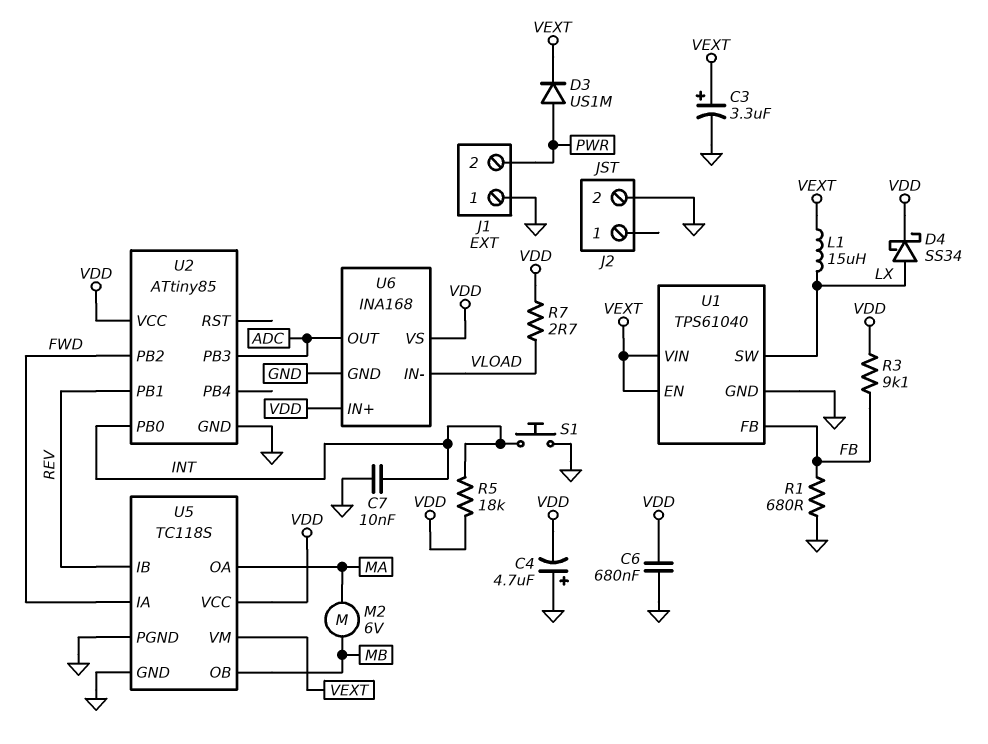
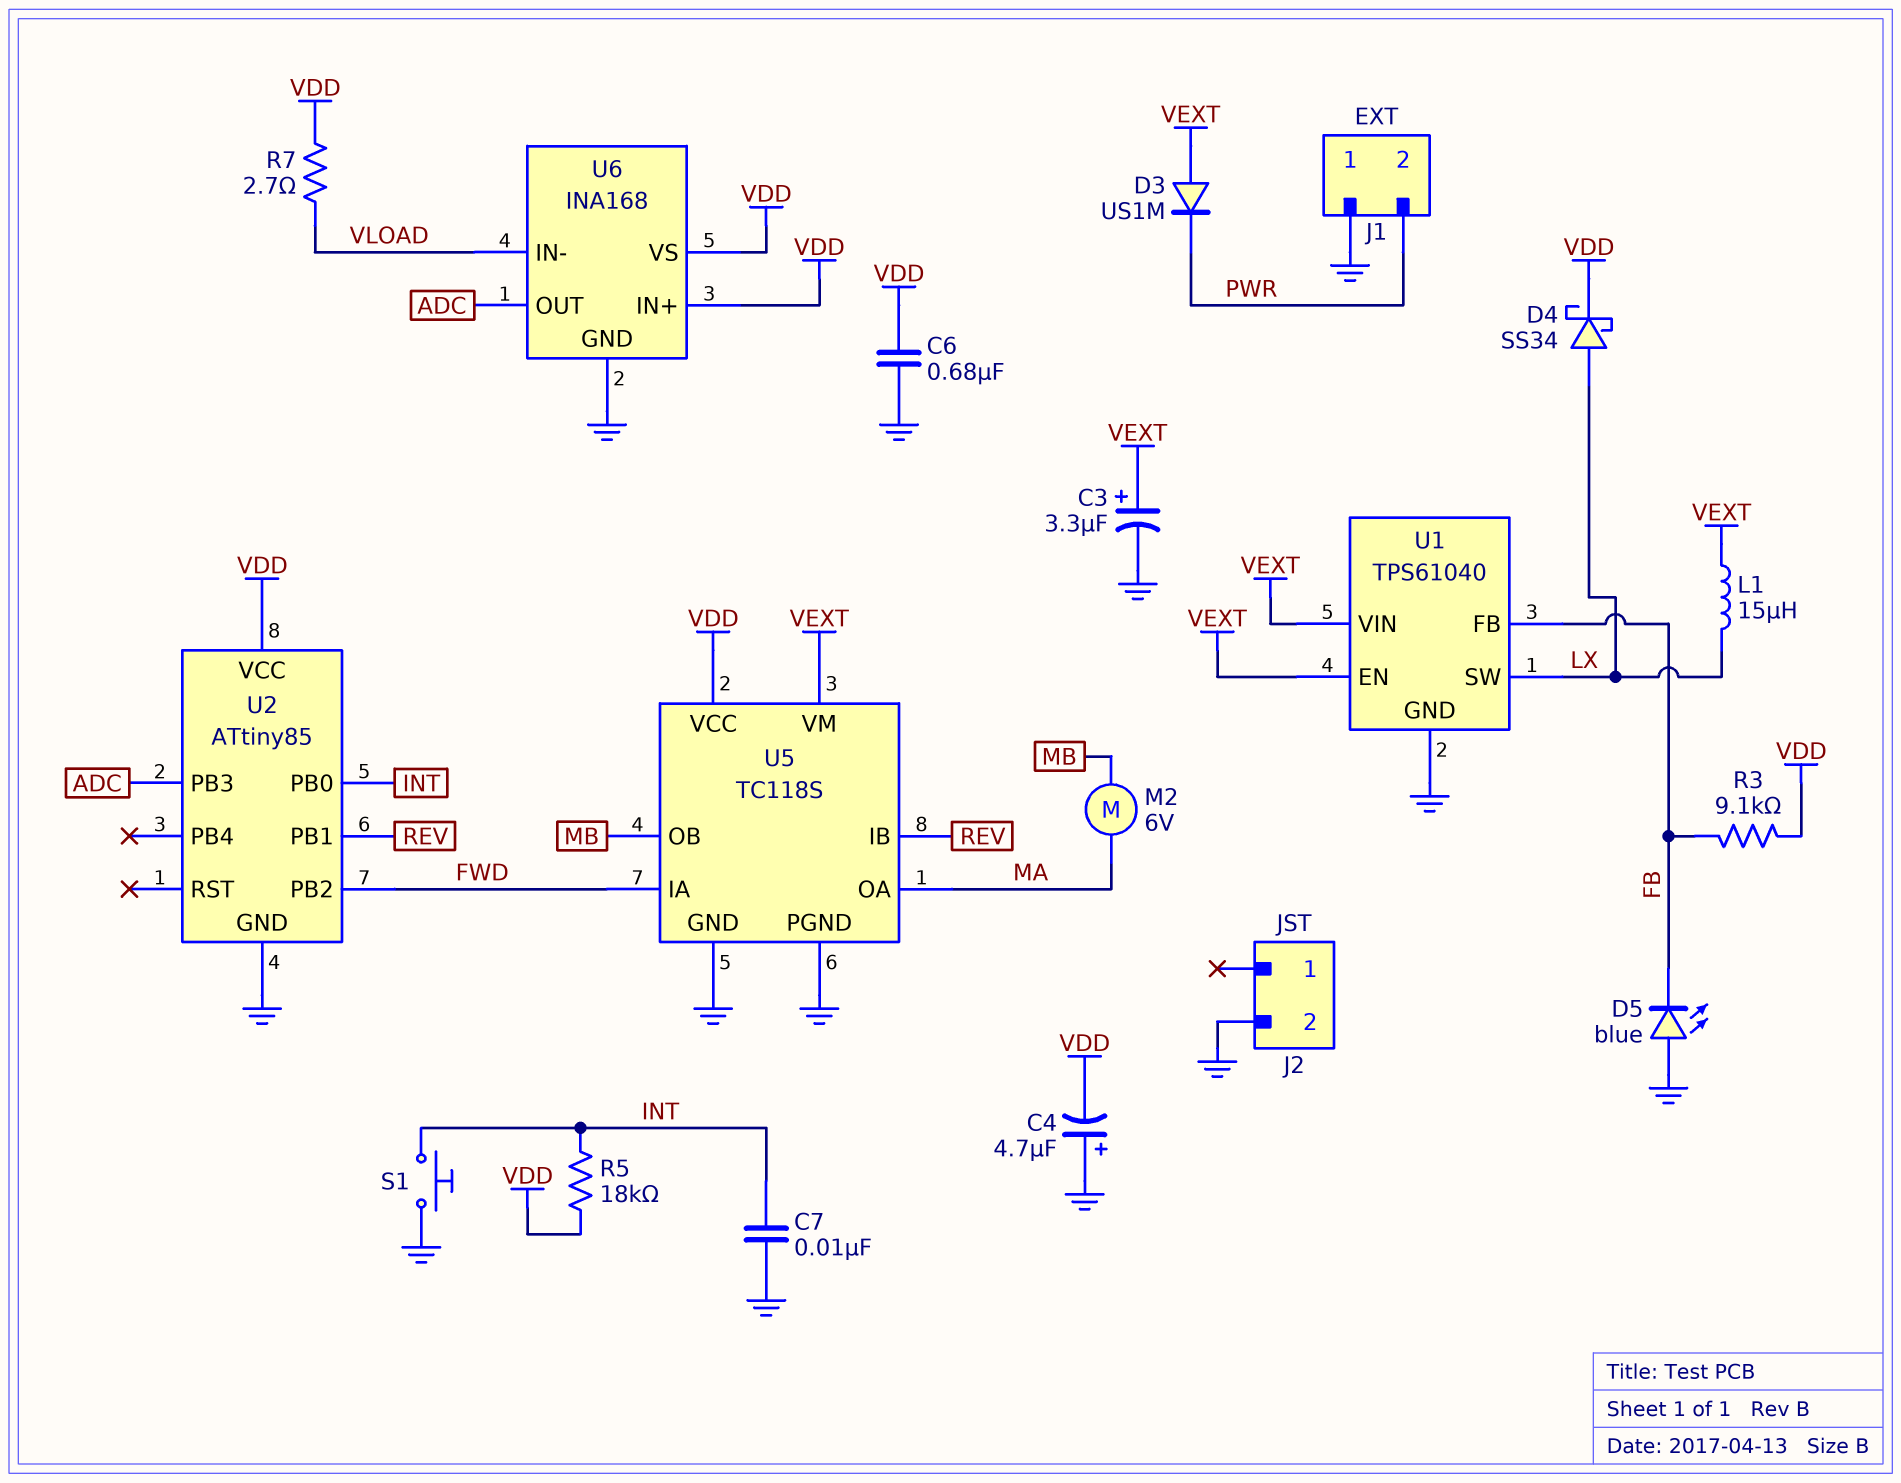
D3: diode US1M (A PWR, K VEXT) -> diode US1M (A VEXT, K PWR)
D5: none -> LED blue (A GND, K FB)
R1: 680 (FB, GND) -> none

